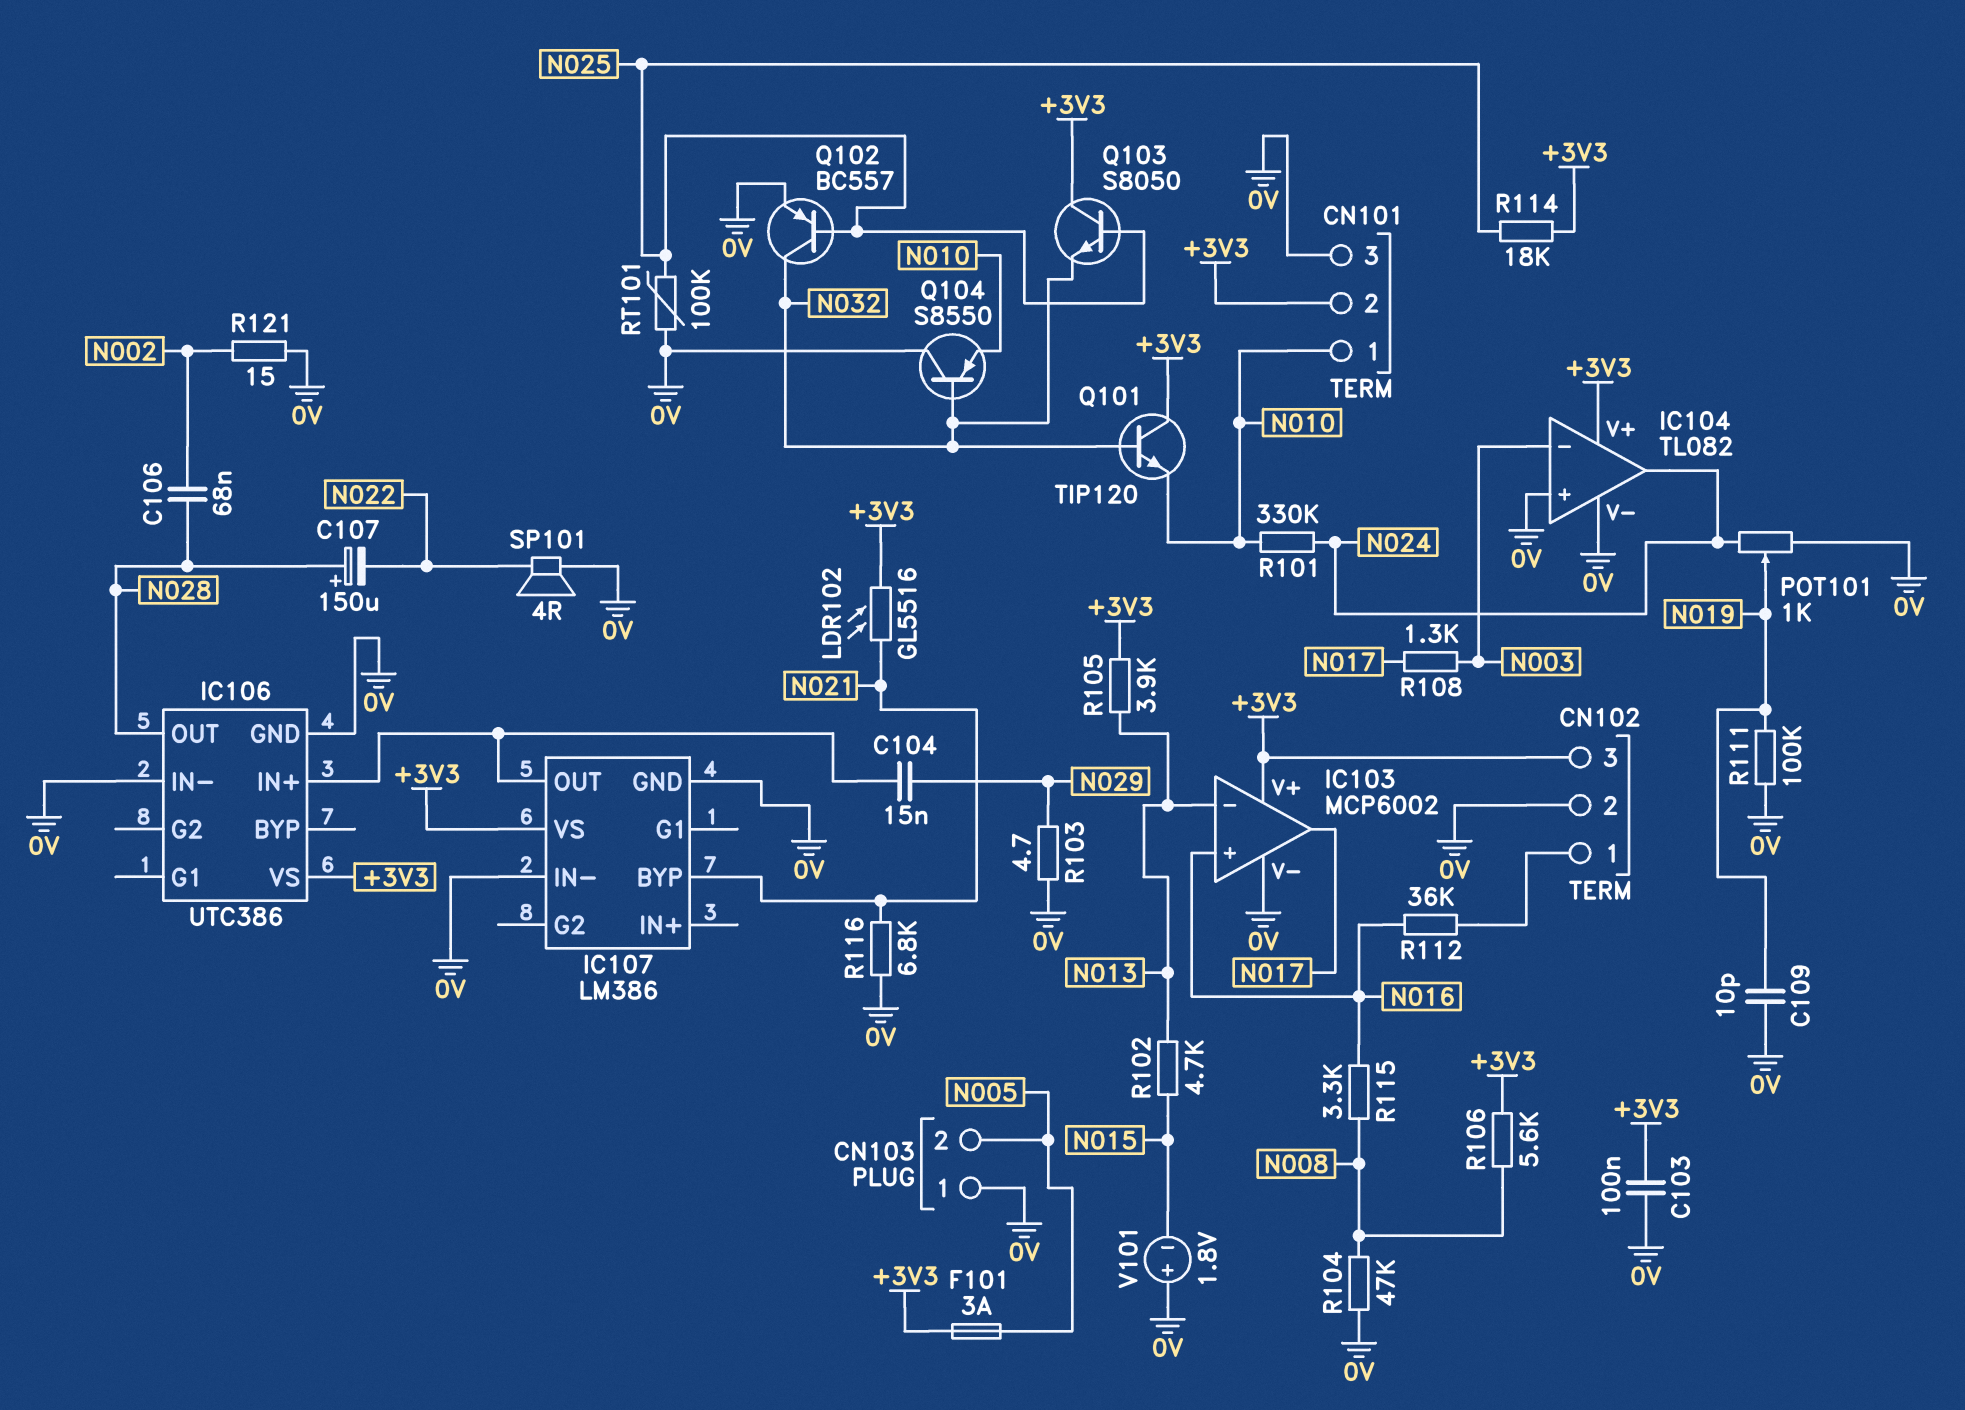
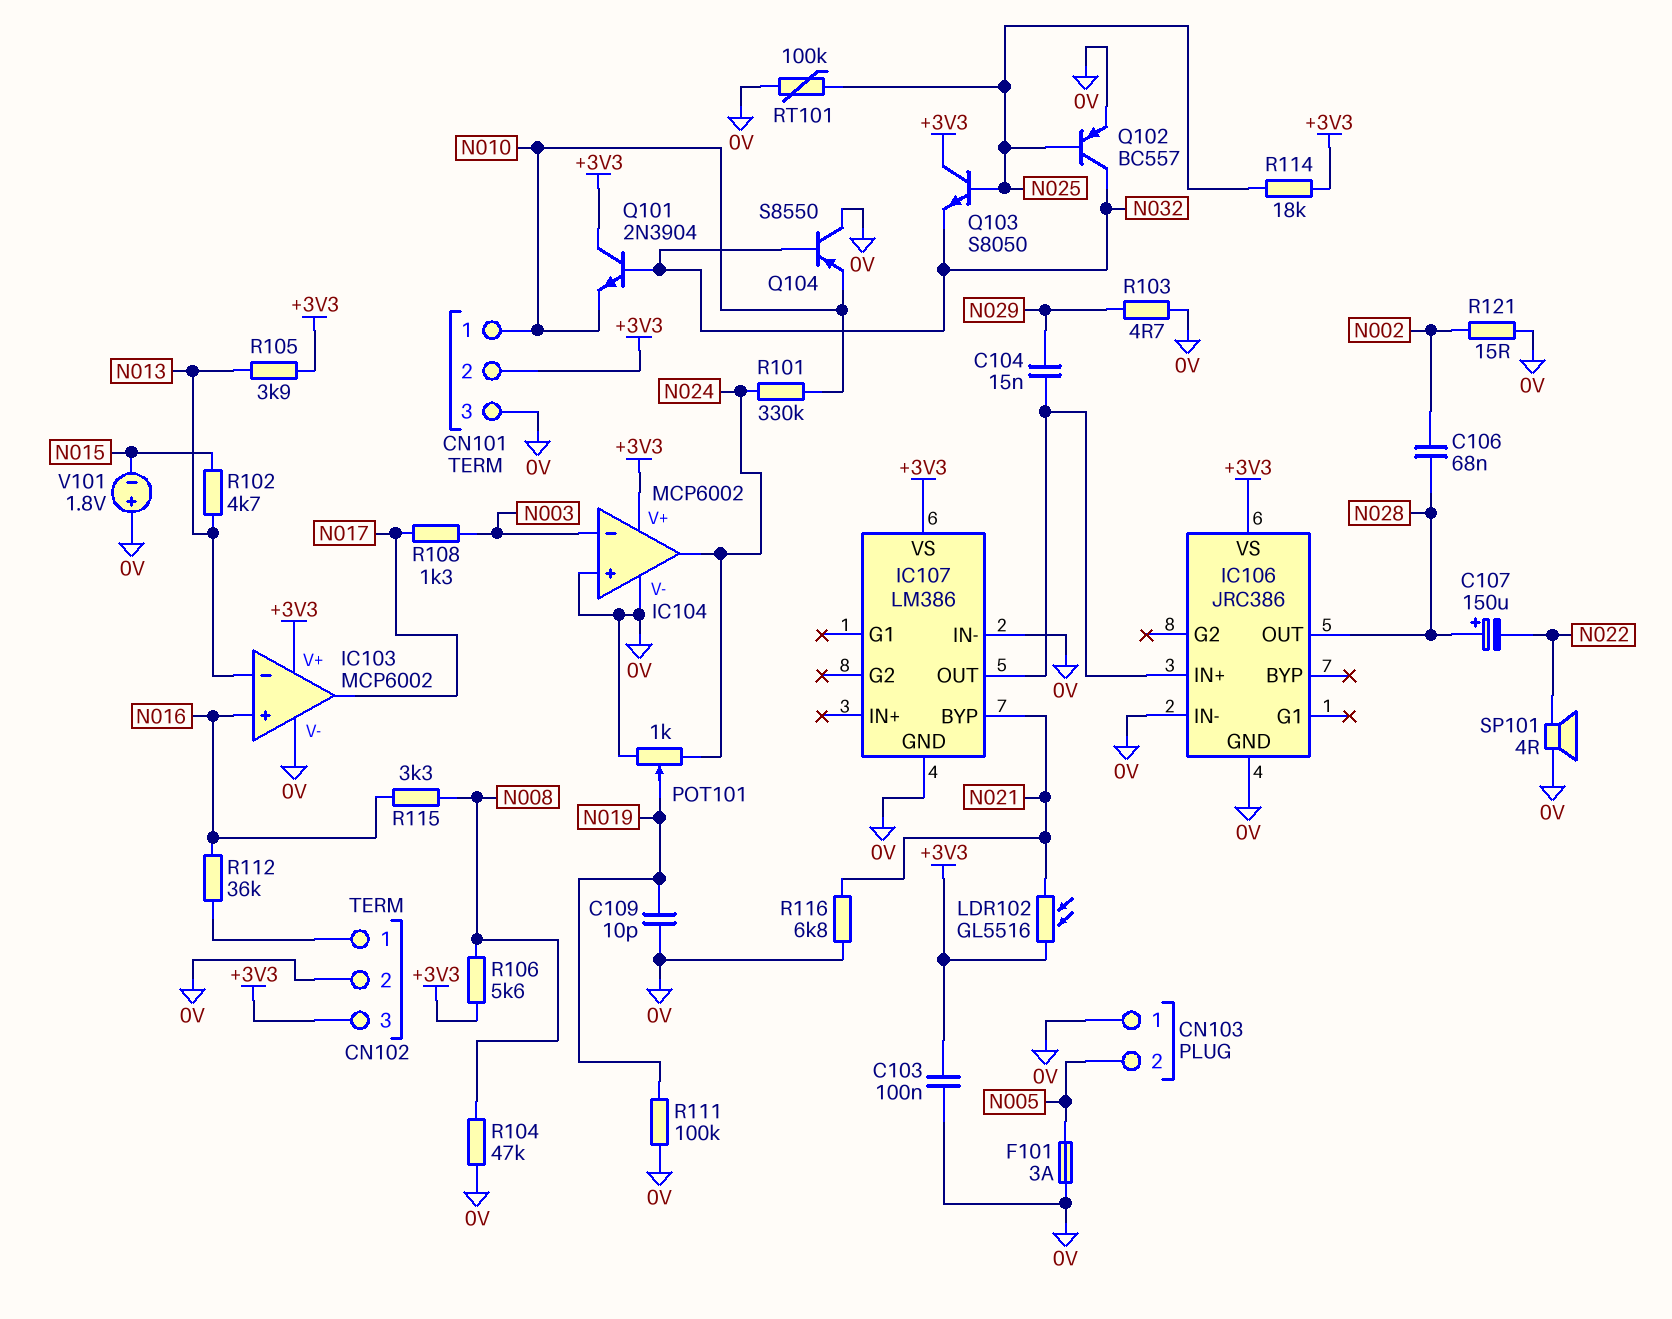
F101: 3A (+3V3, N005) -> 3A (0V, N005)
IC104: TL082 -> MCP6002
IC106: UTC386 -> JRC386
Q101: NPN TIP120 (B N032, C +3V3, E N010) -> NPN 2N3904 (B N032, C +3V3, E N010)

